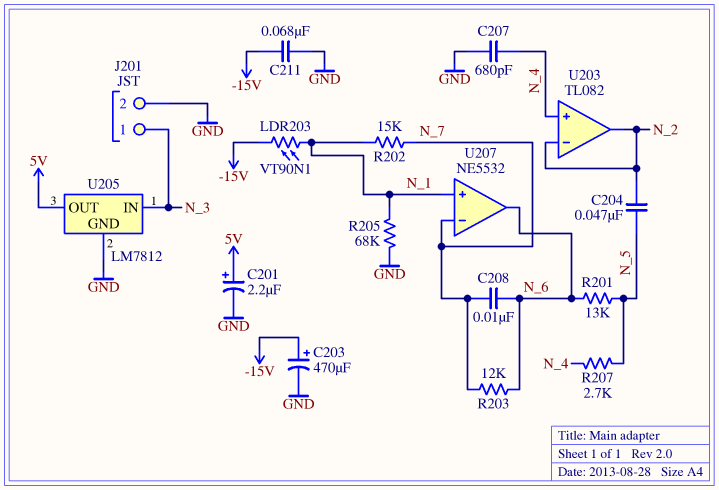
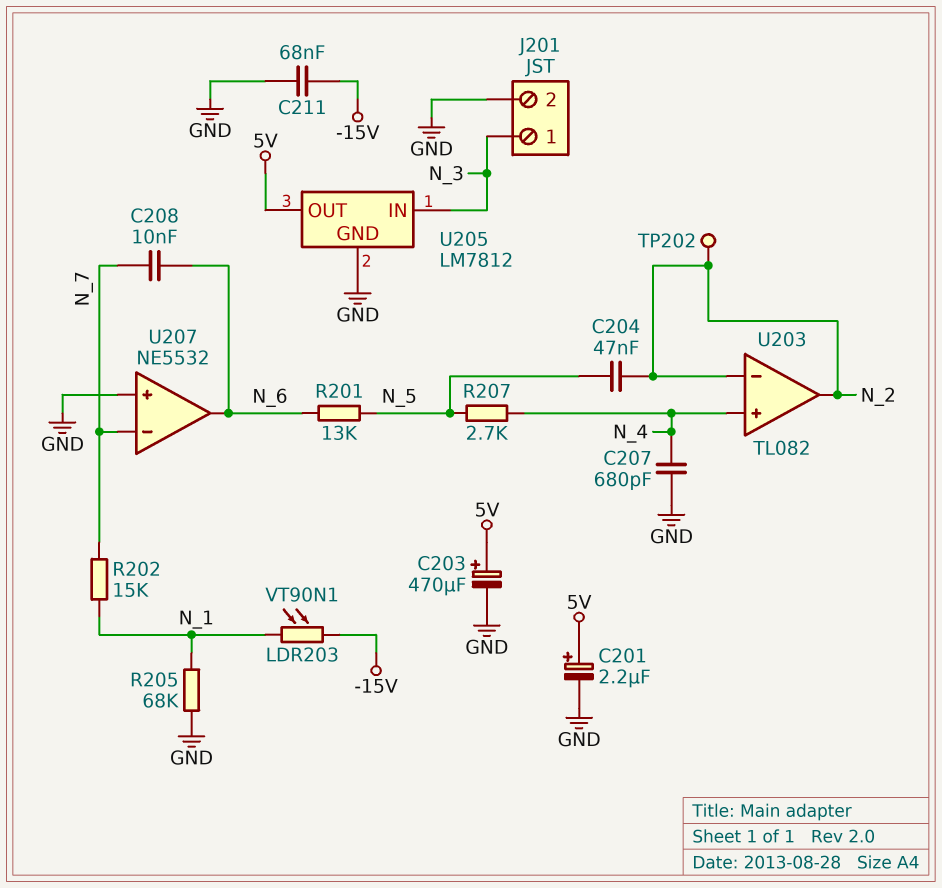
C203: 470uF (plus -15V, minus GND) -> 470uF (plus 5V, minus GND)
R203: 12k (N_6, N_7) -> none
TP202: none -> test point (N_2)
U207 pin in+: N_1 -> GND

